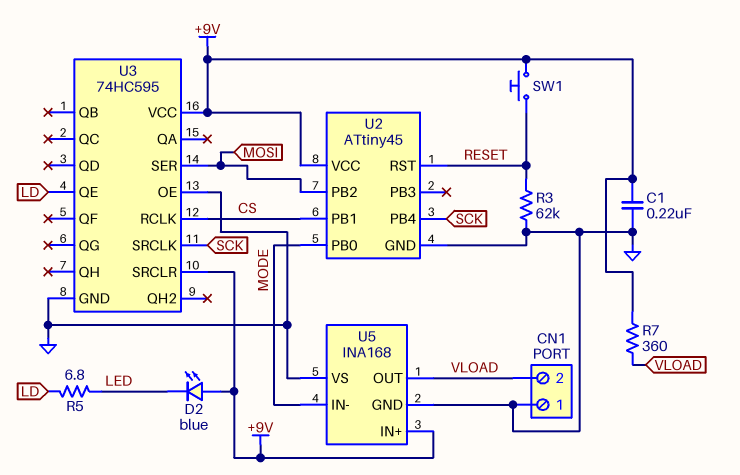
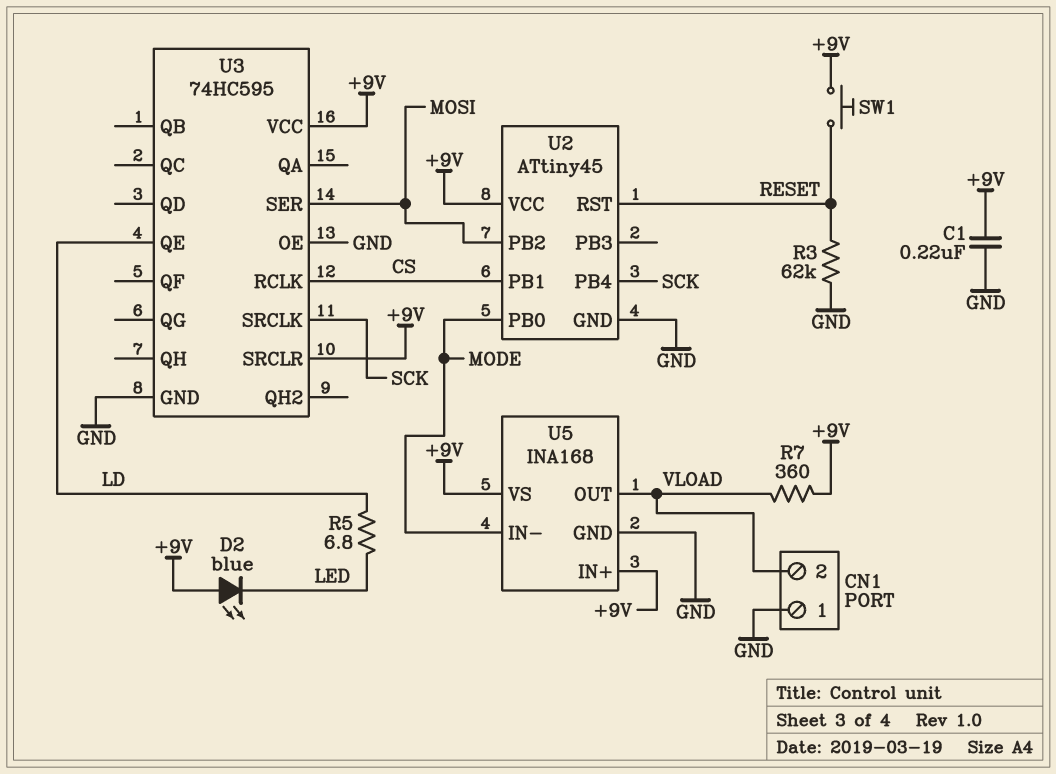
U5 pin VS: GND -> +9V

